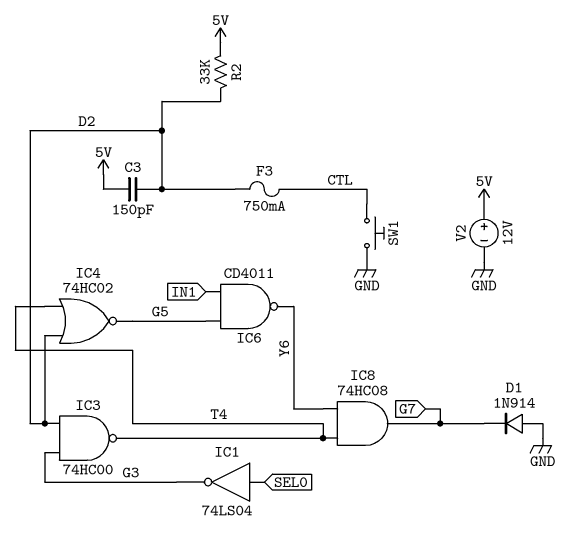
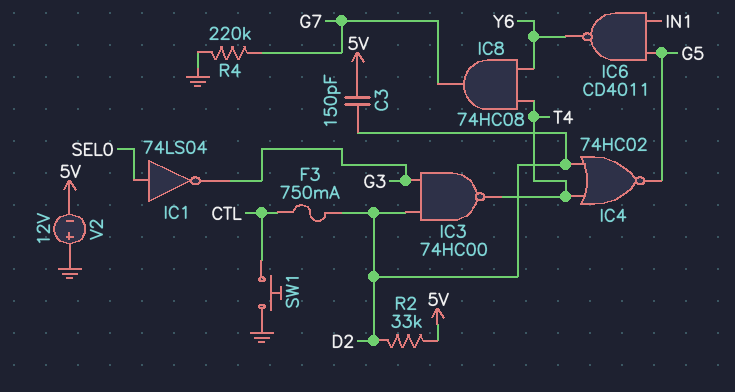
D1: diode 1N914 (A GND, K G7) -> none
R4: none -> 220k (G7, GND)
V2: 12V (plus 5V, minus GND) -> 12V (plus GND, minus 5V)

